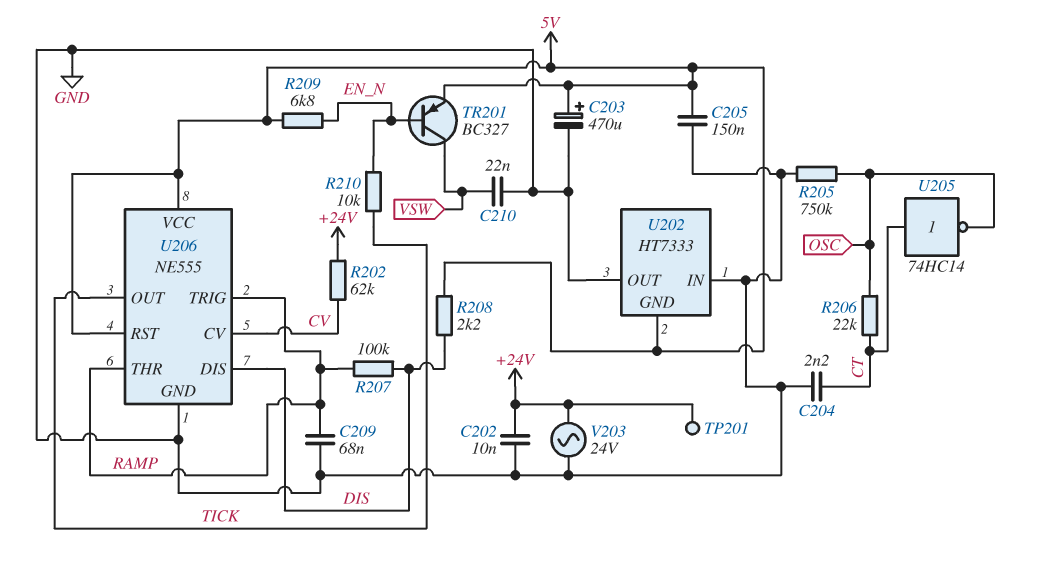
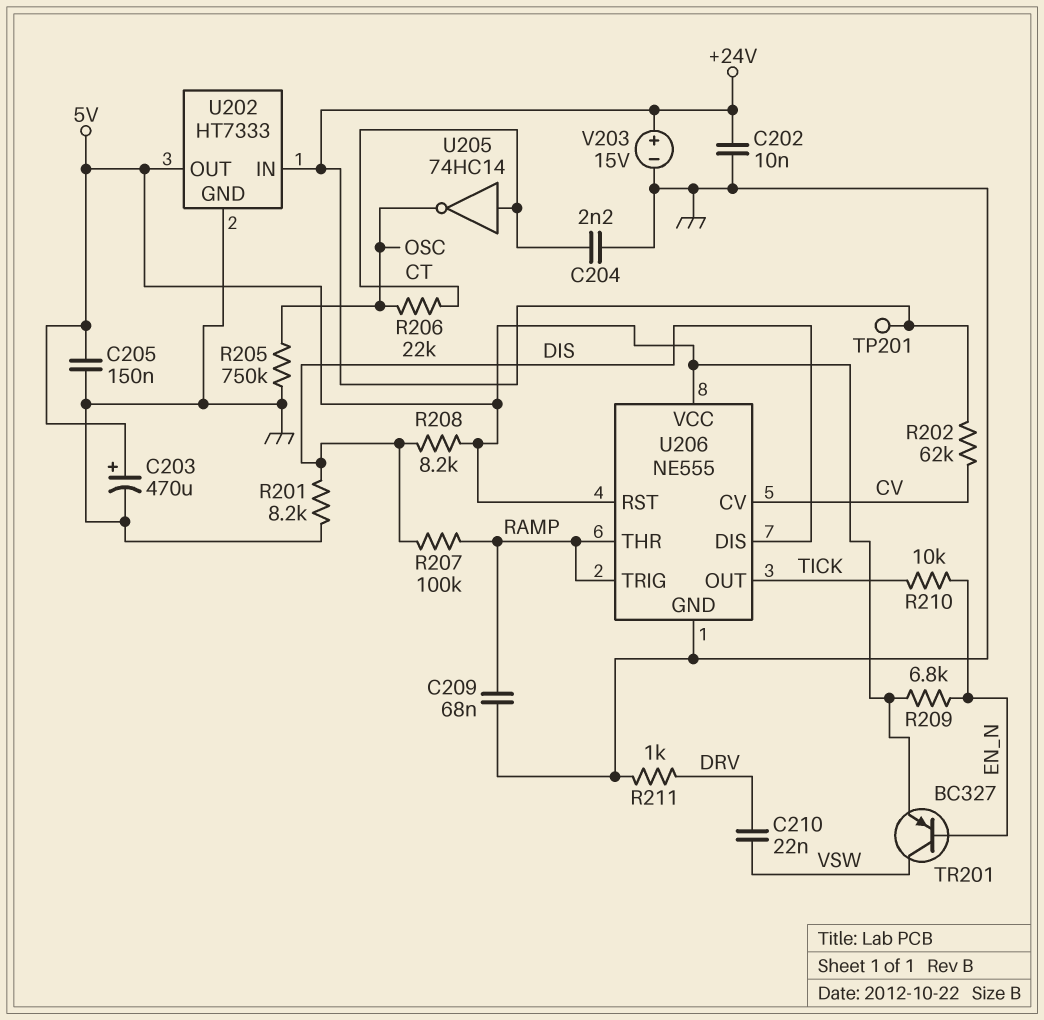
C210: 22nF (GND, VSW) -> 22nF (DRV, VSW)
R201: none -> 8.2k (DIS, GND)
R208: 2.2k (5V, DIS) -> 8.2k (5V, DIS)
R211: none -> 1k (DRV, GND)
U202 pin GND: 5V -> GND
U202 pin IN: GND -> +24V
U202 pin OUT: GND -> 5V
V203: AC 24V (+24V, GND) -> 15V (plus +24V, minus GND)

